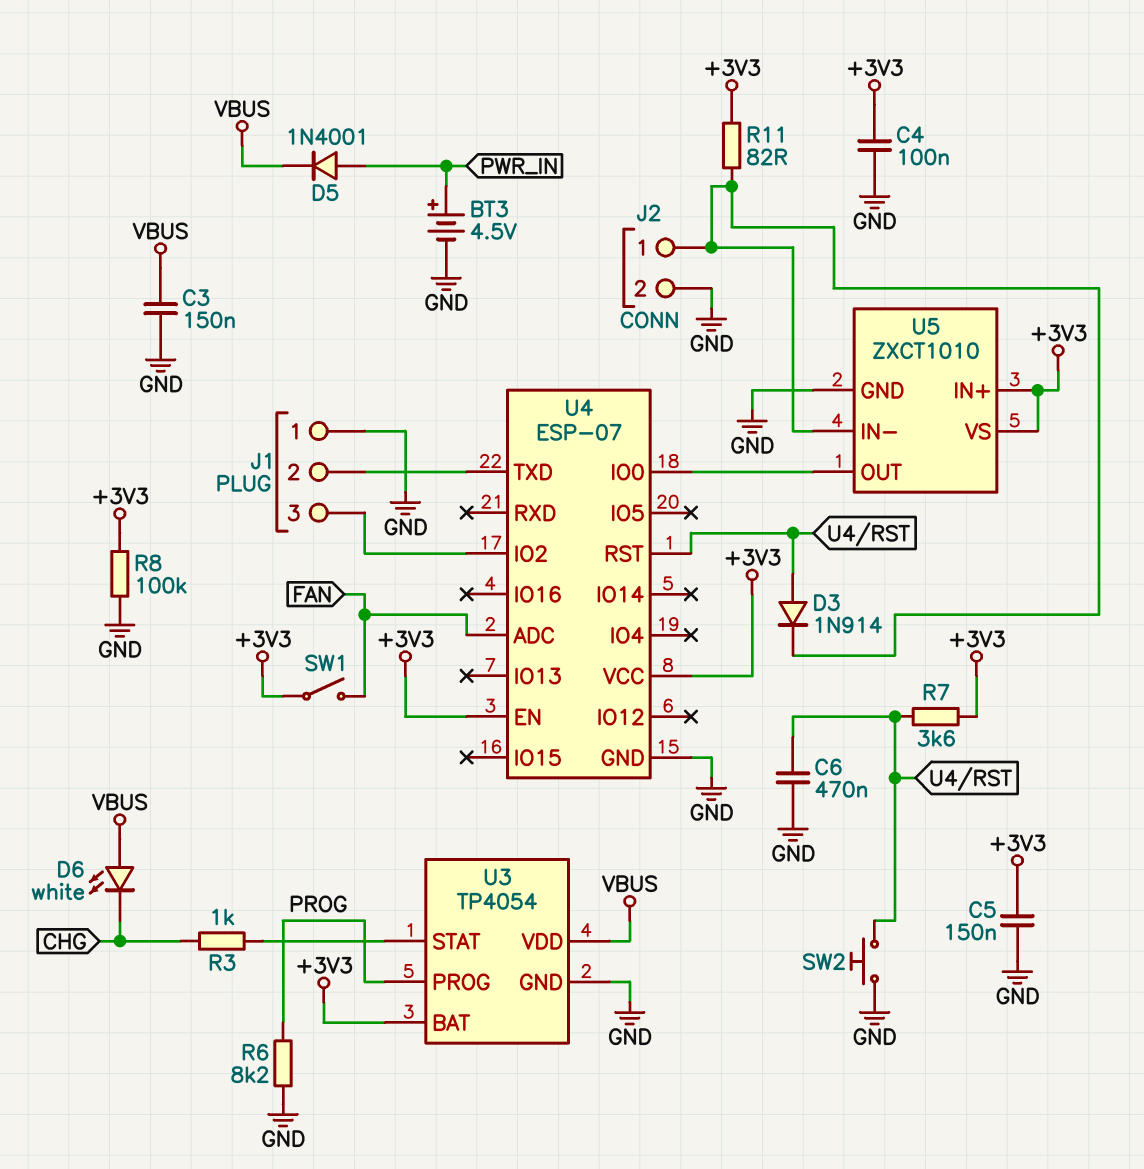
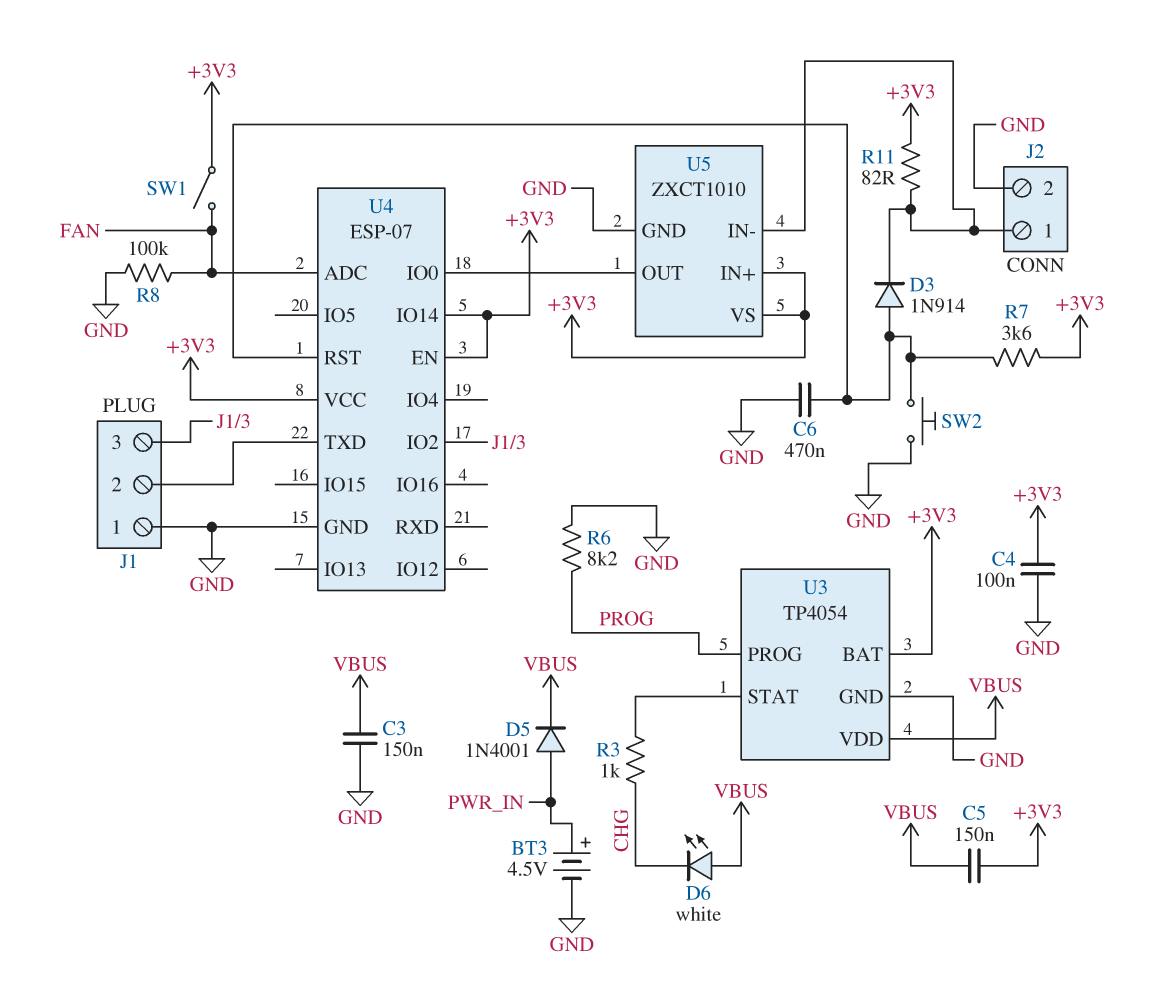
C5: 150nF (+3V3, GND) -> 150nF (+3V3, VBUS)
R8: 100k (+3V3, GND) -> 100k (FAN, GND)
U4 pin IO14: none -> +3V3

